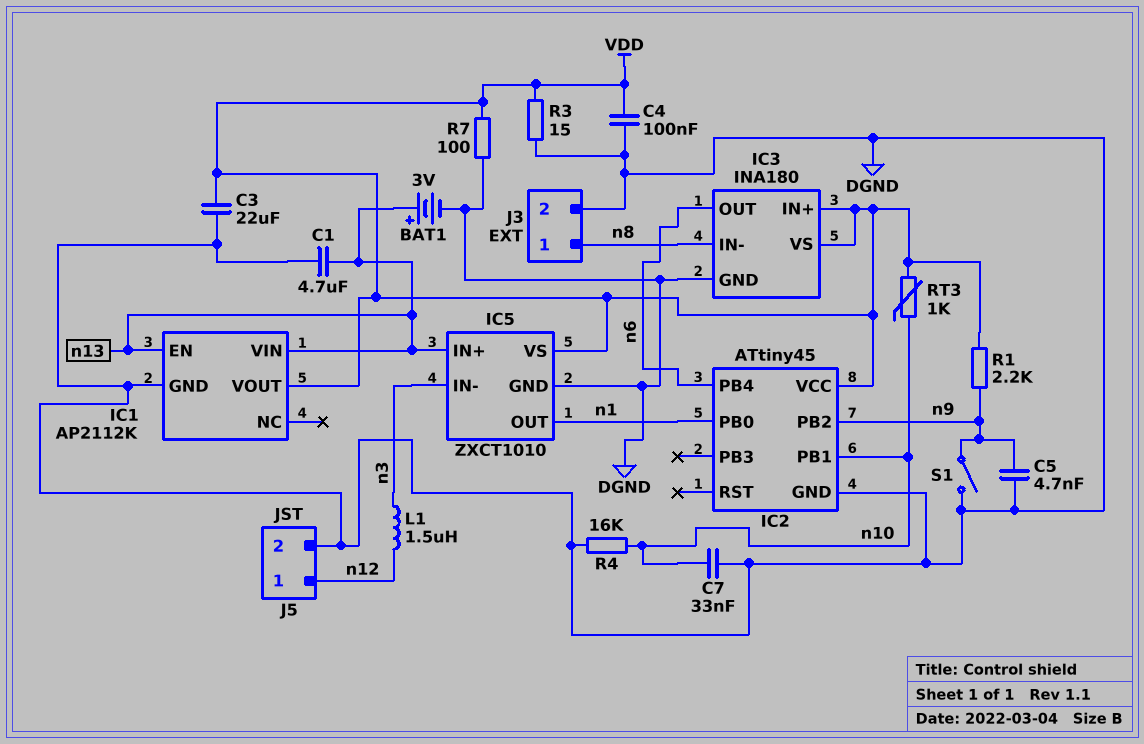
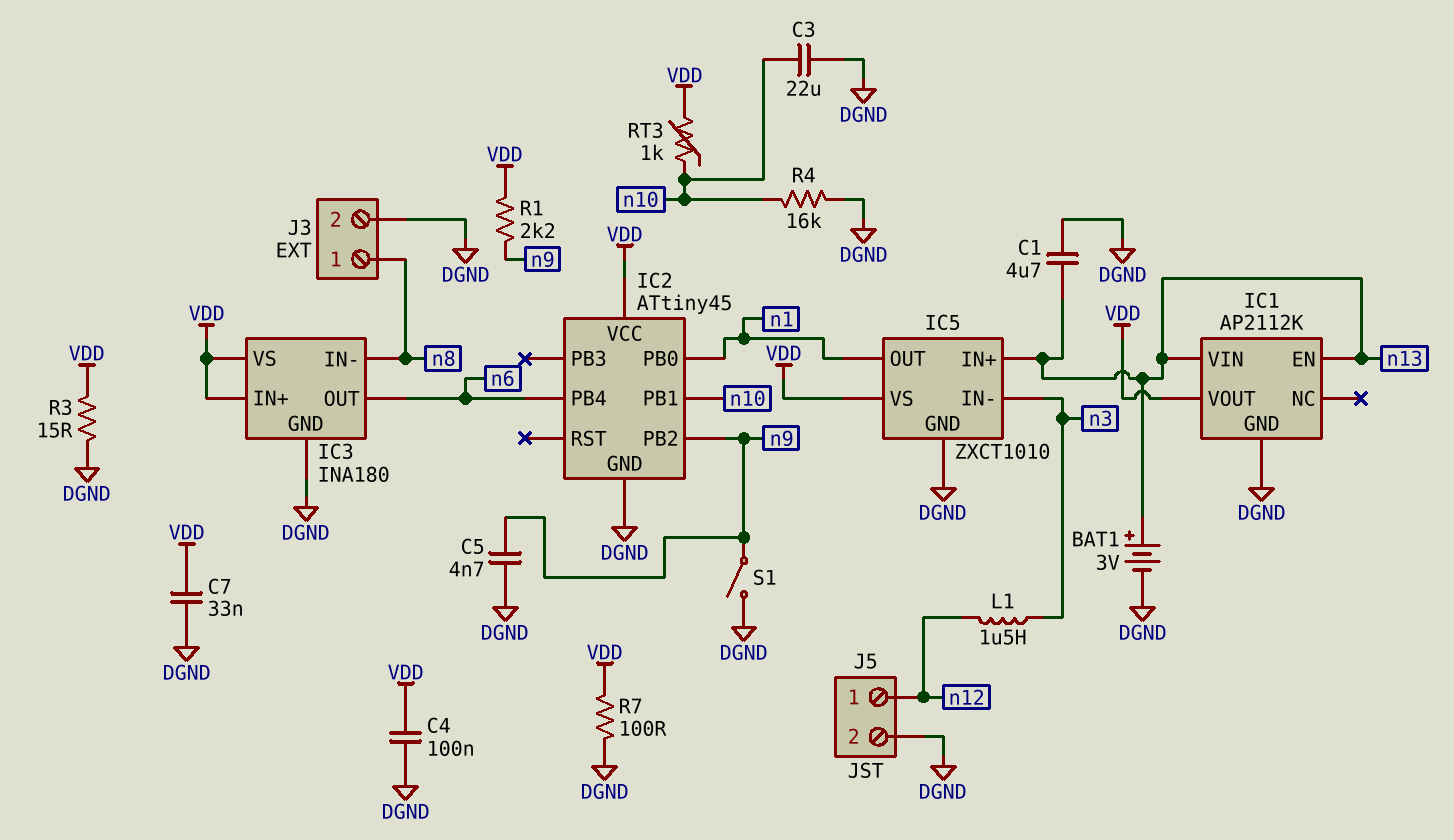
C3: 22uF (DGND, VDD) -> 22uF (DGND, n10)
C7: 33nF (DGND, n10) -> 33nF (DGND, VDD)

